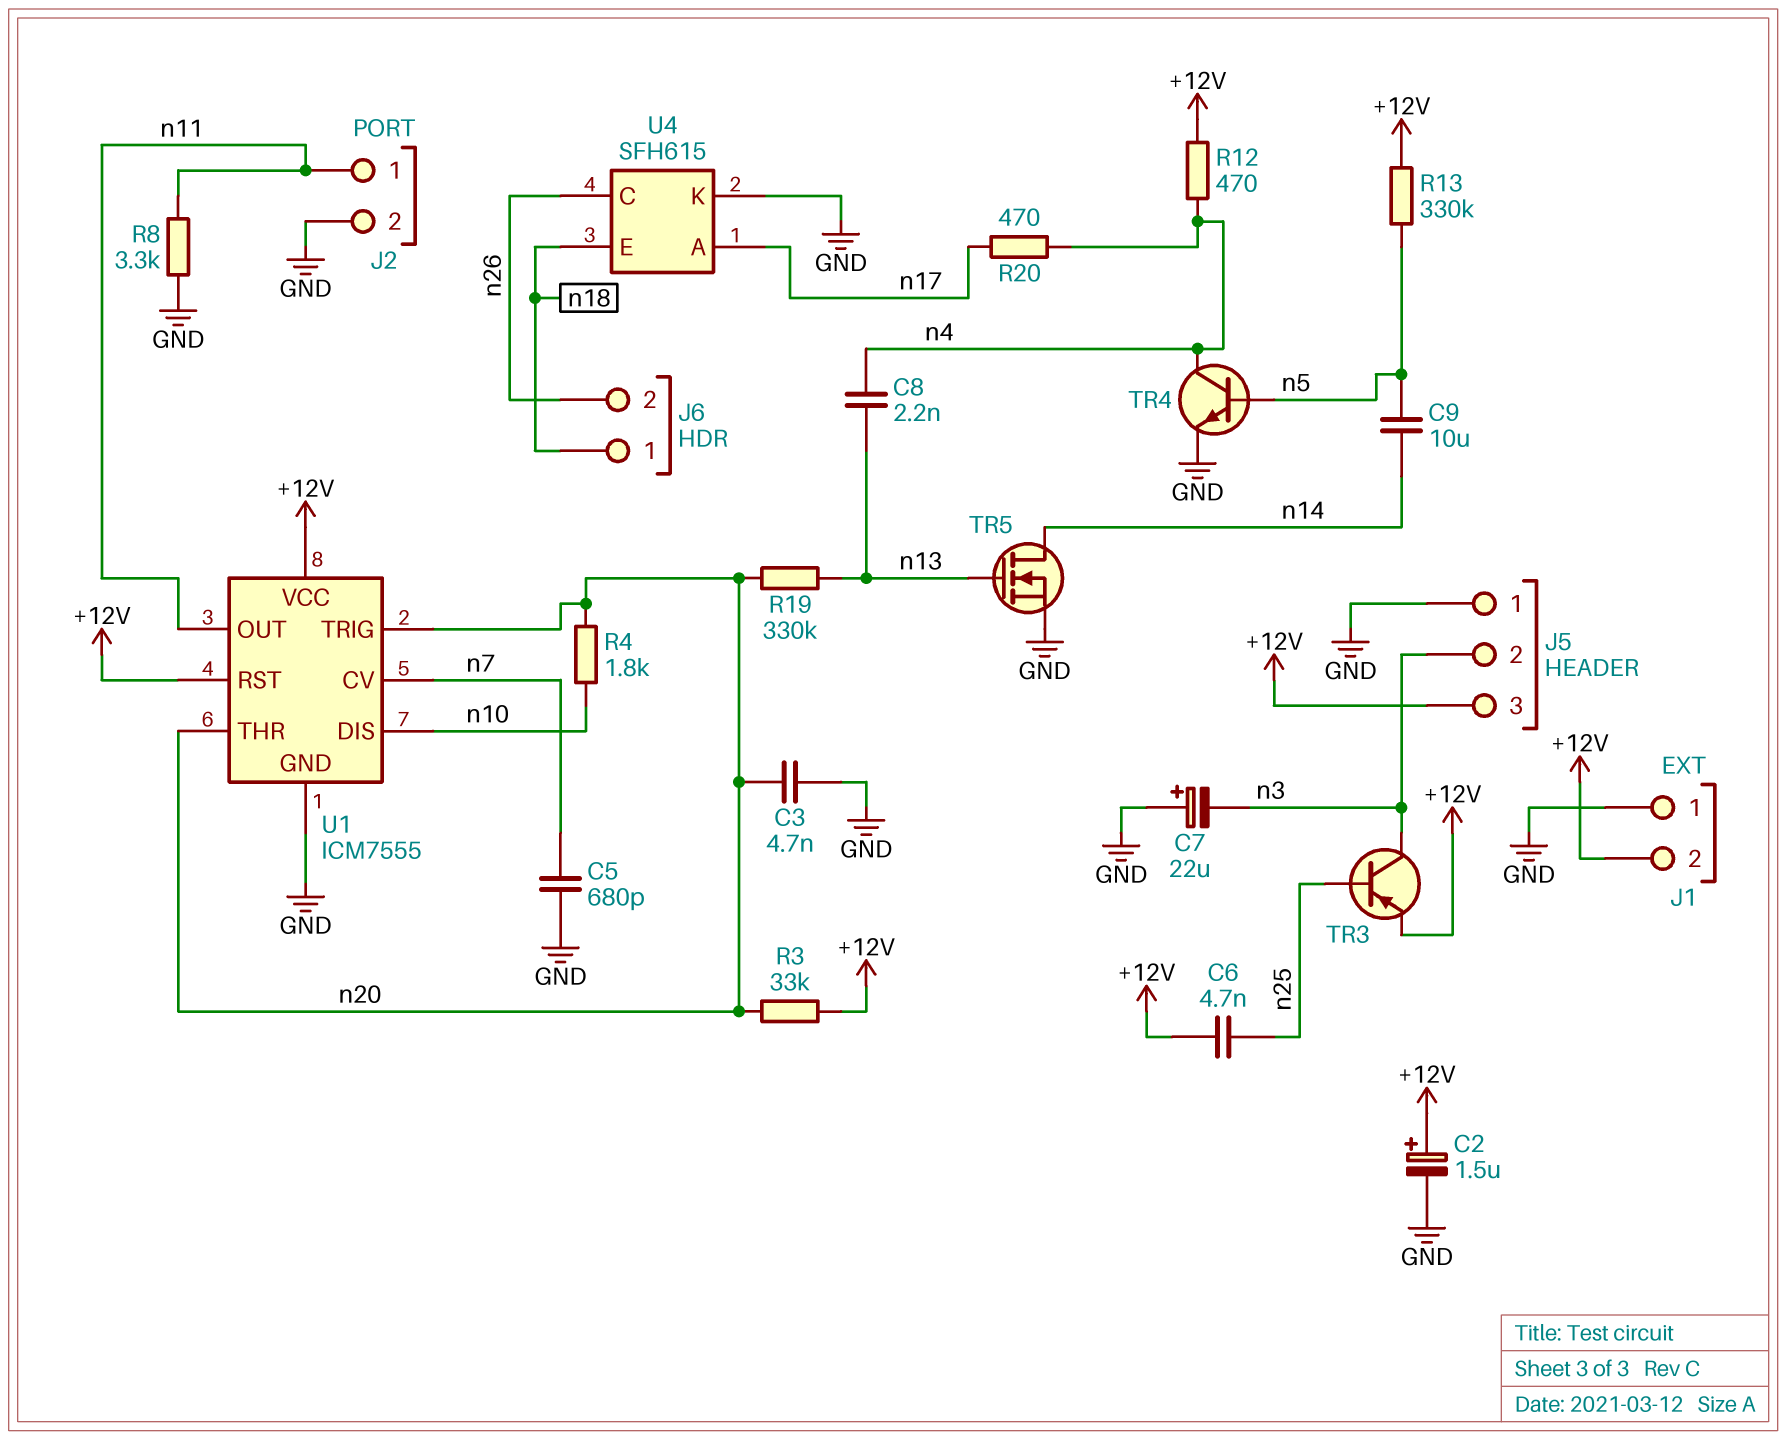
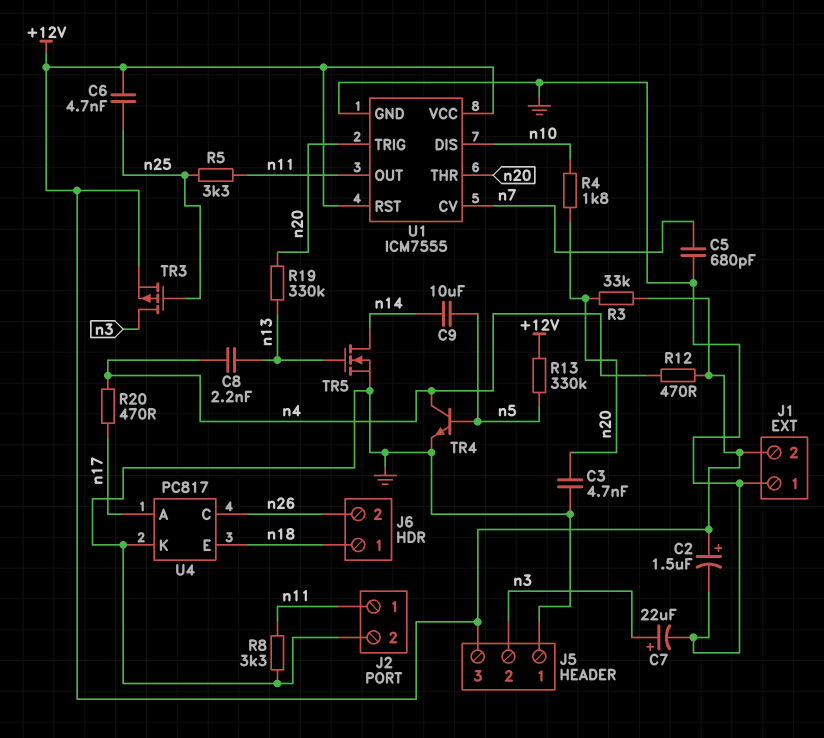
C7: 22uF (plus GND, minus n3) -> 22uF (plus n3, minus GND)
R5: none -> 3.3k (n11, n25)
TR3: PNP (B n25, C n3, E +12V) -> PMOS (G n25, D n3, S +12V)
U4: SFH615 -> PC817

